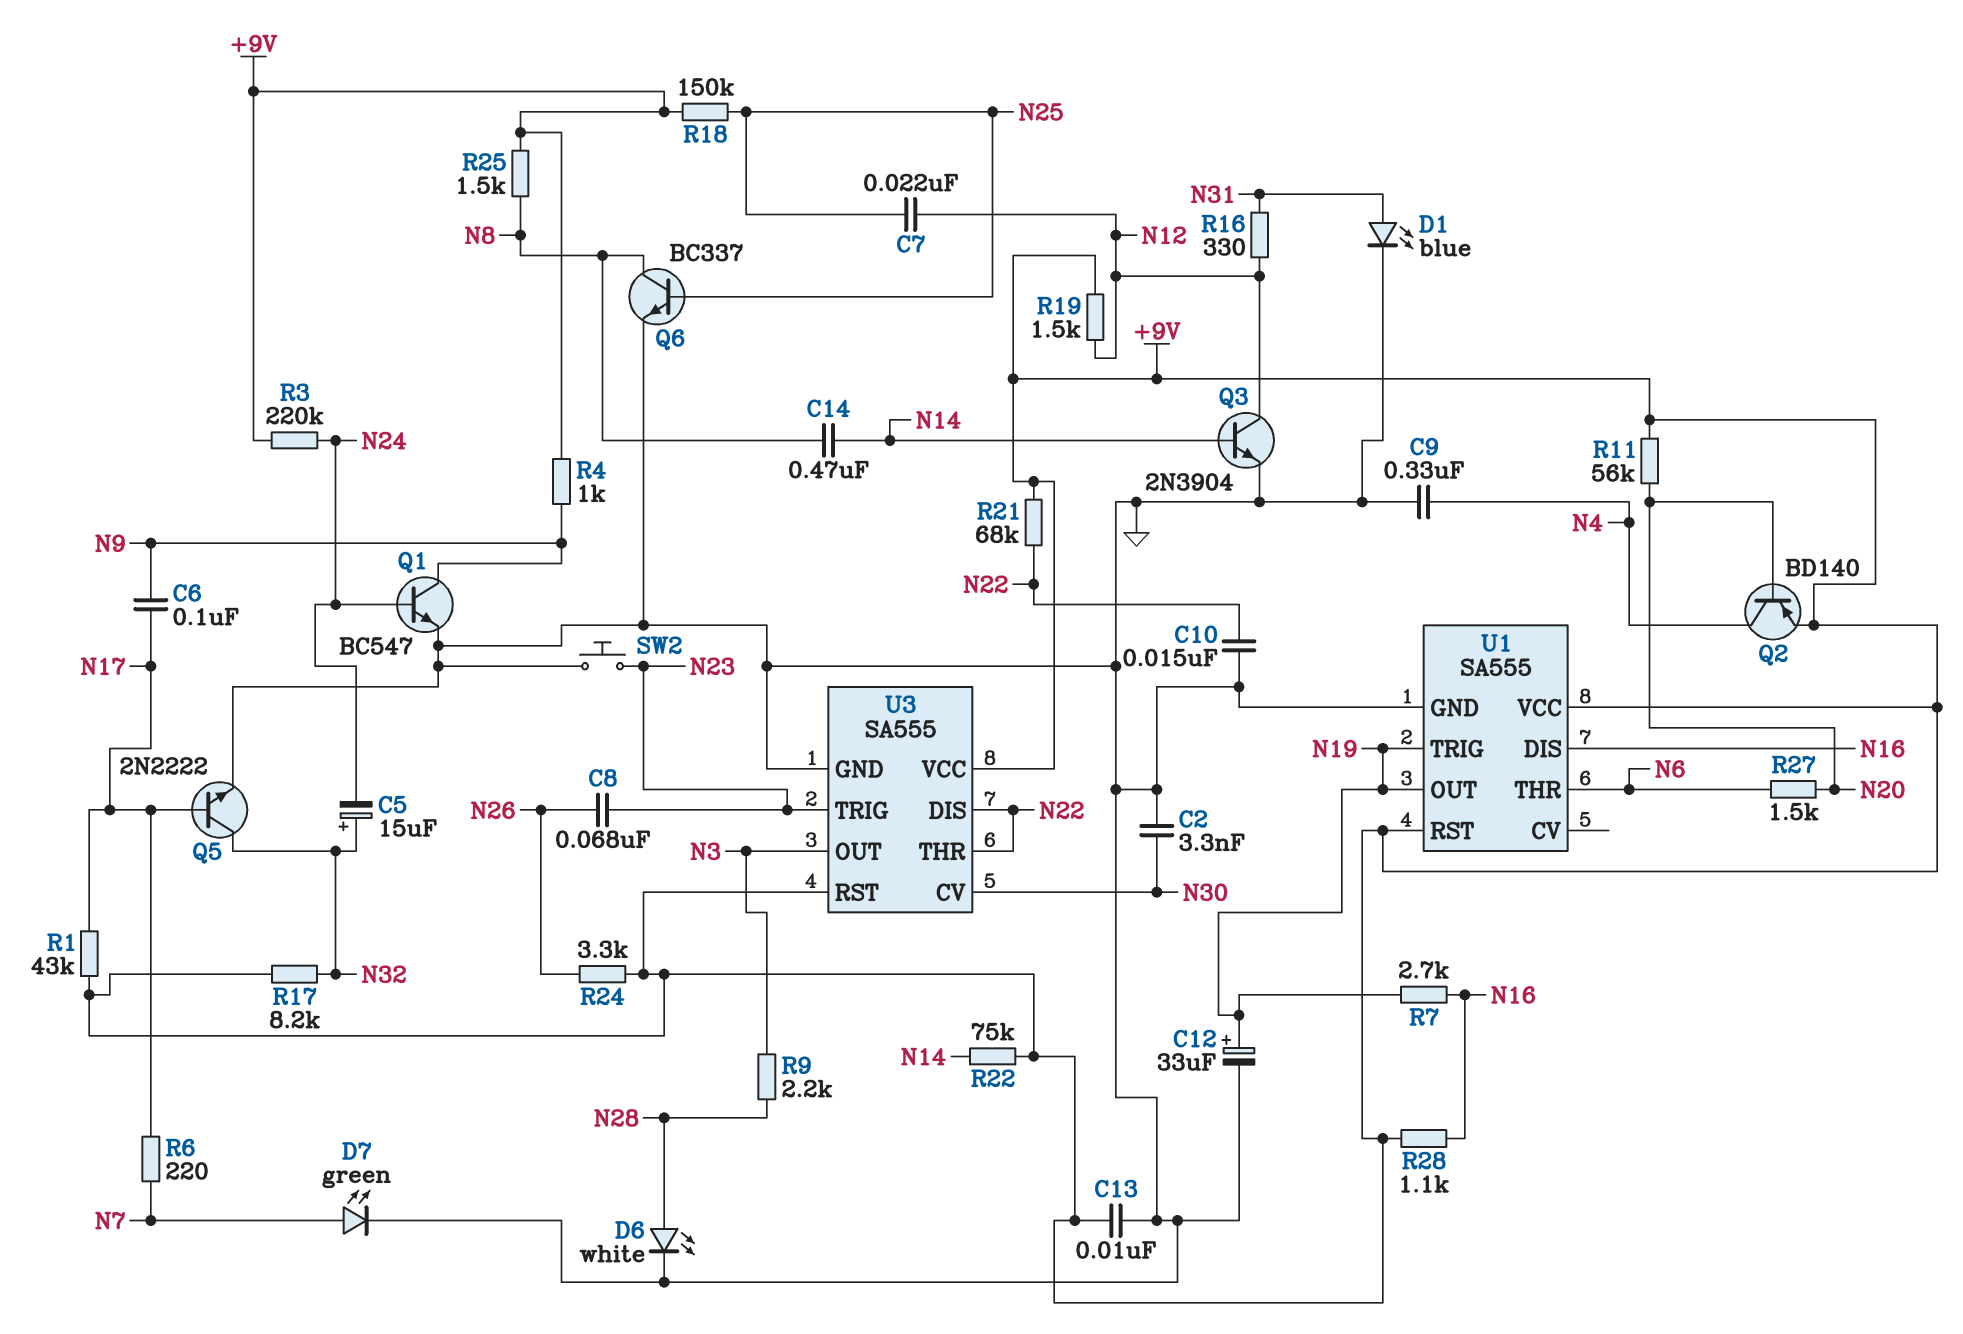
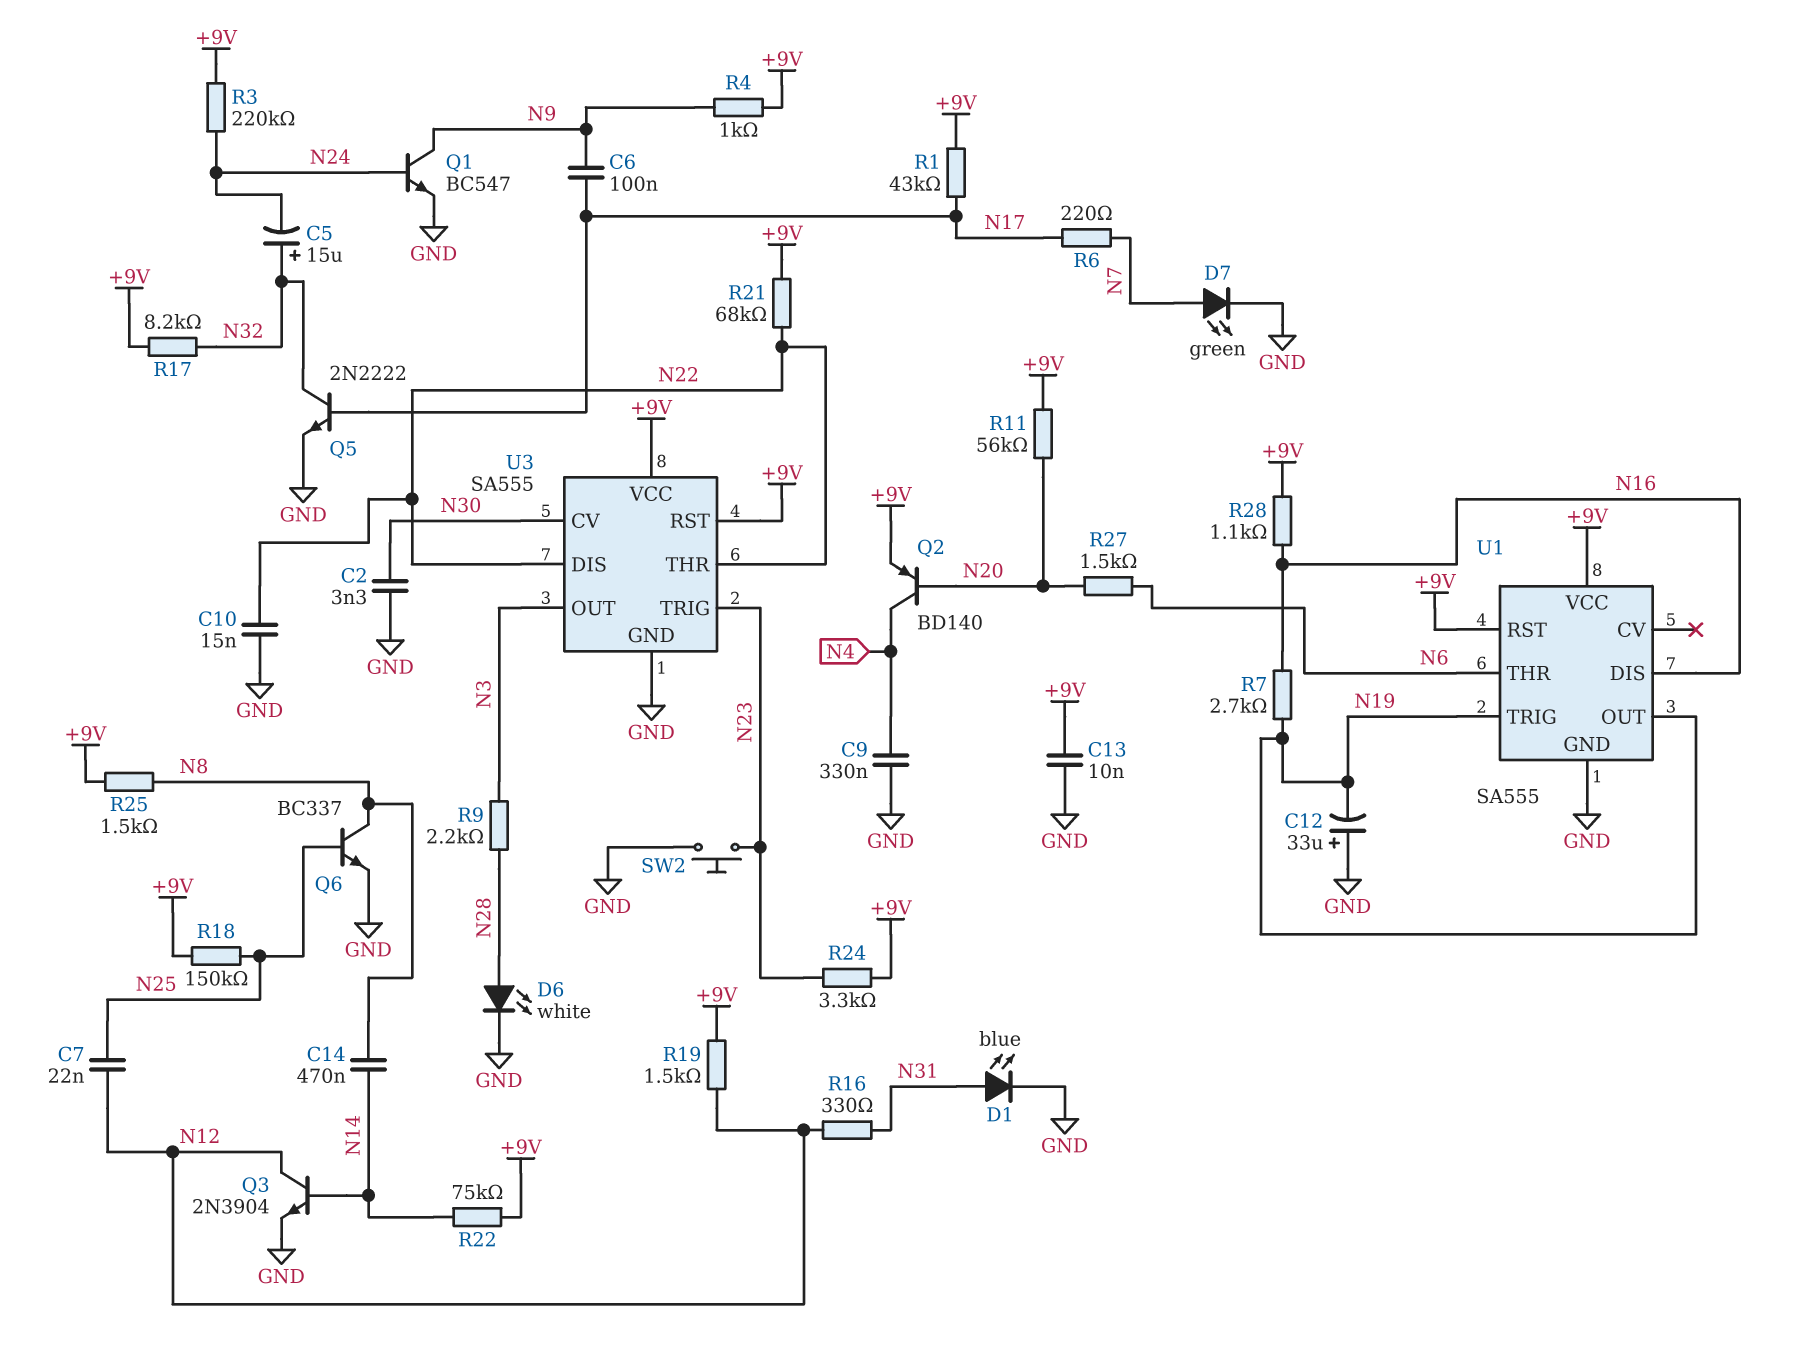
C8: 68nF (N23, N26) -> none
C12: 33uF (plus N19, minus GND) -> 33uF (plus GND, minus N19)
R24: 3.3k (+9V, N26) -> 3.3k (+9V, N23)

